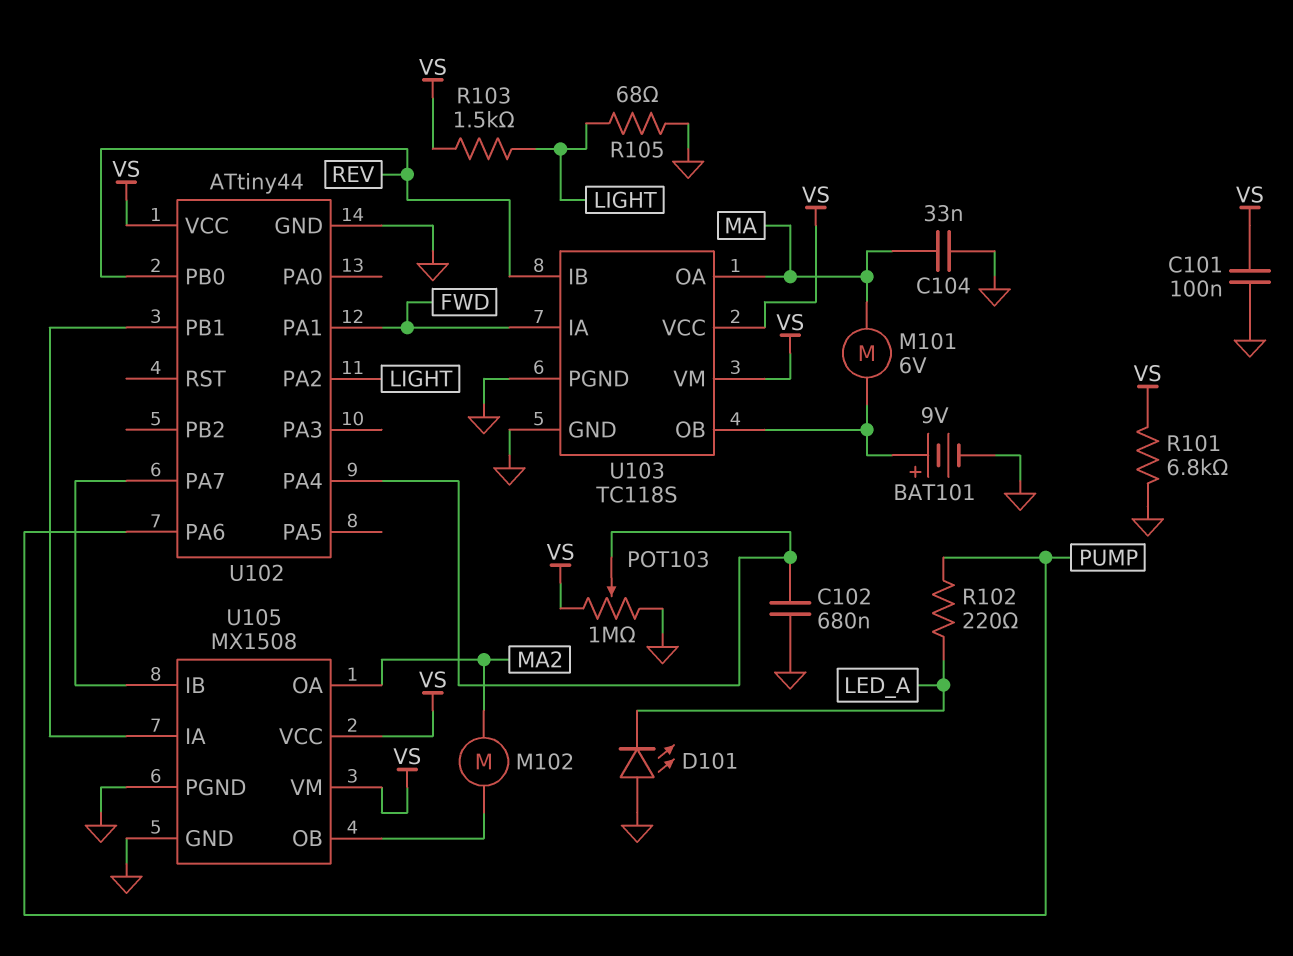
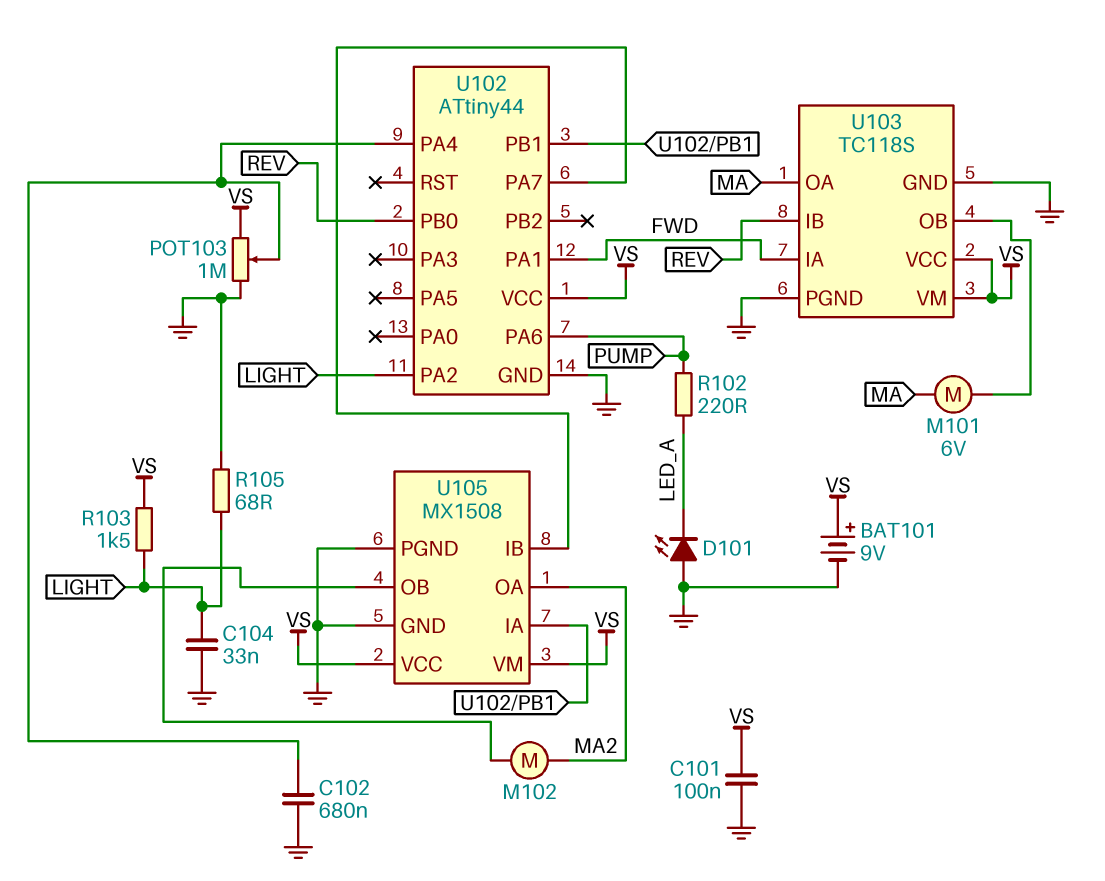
BAT101: 9V (plus U103/OB, minus GND) -> 9V (plus VS, minus GND)
C104: 33nF (GND, MA) -> 33nF (GND, LIGHT)
R101: 6.8k (GND, VS) -> none

